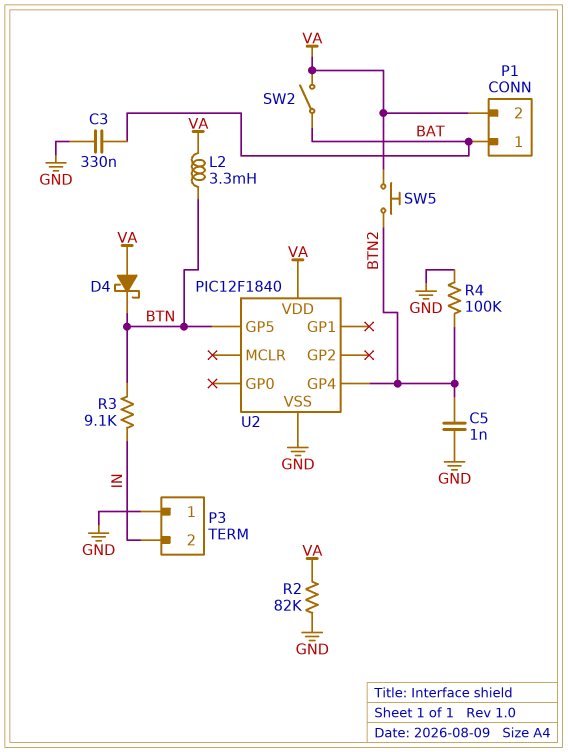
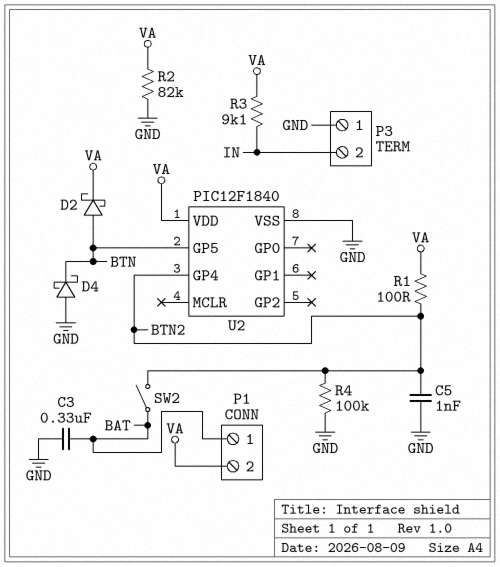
D2: none -> schottky (A BTN, K VA)
D4: schottky (A VA, K BTN) -> schottky (A GND, K BTN)
L2: 3.3mH (BTN, VA) -> none
R1: none -> 100 (BTN2, VA)
R3: 9.1k (BTN, IN) -> 9.1k (IN, VA)
SW2: switch (BAT, VA) -> switch (BAT, BTN2)
SW5: button (BTN2, VA) -> none

